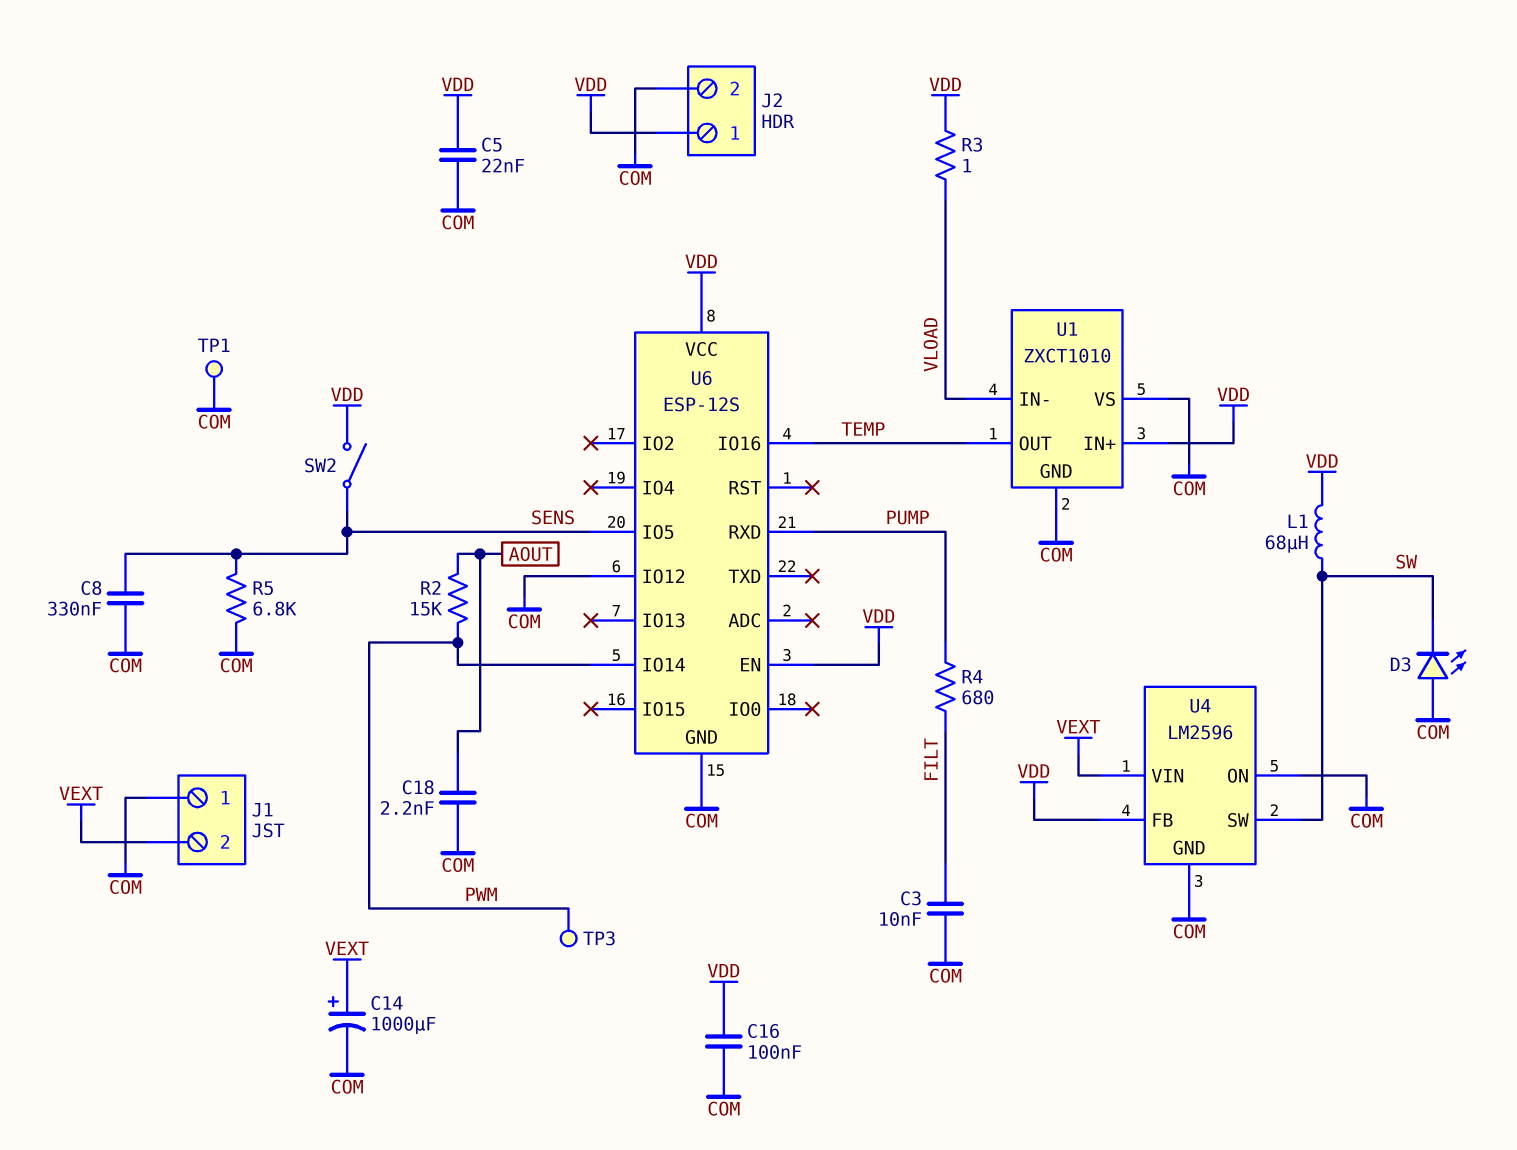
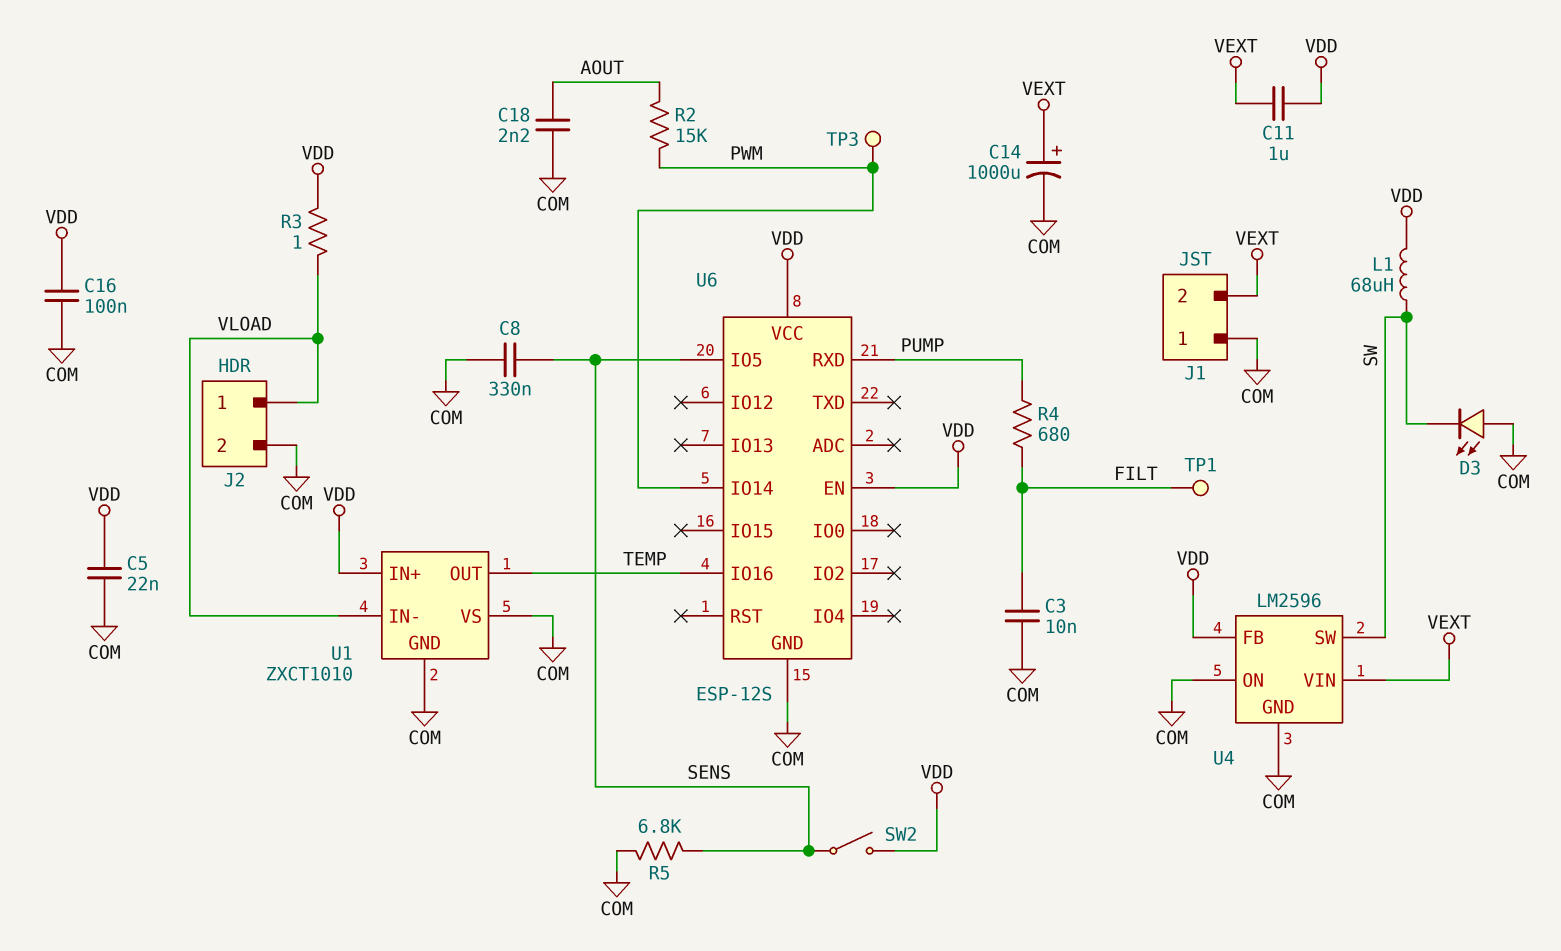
C11: none -> 1uF (VDD, VEXT)
J2 pin 1: VDD -> VLOAD
TP1: test point (COM) -> test point (FILT)
U6 pin IO12: COM -> none

